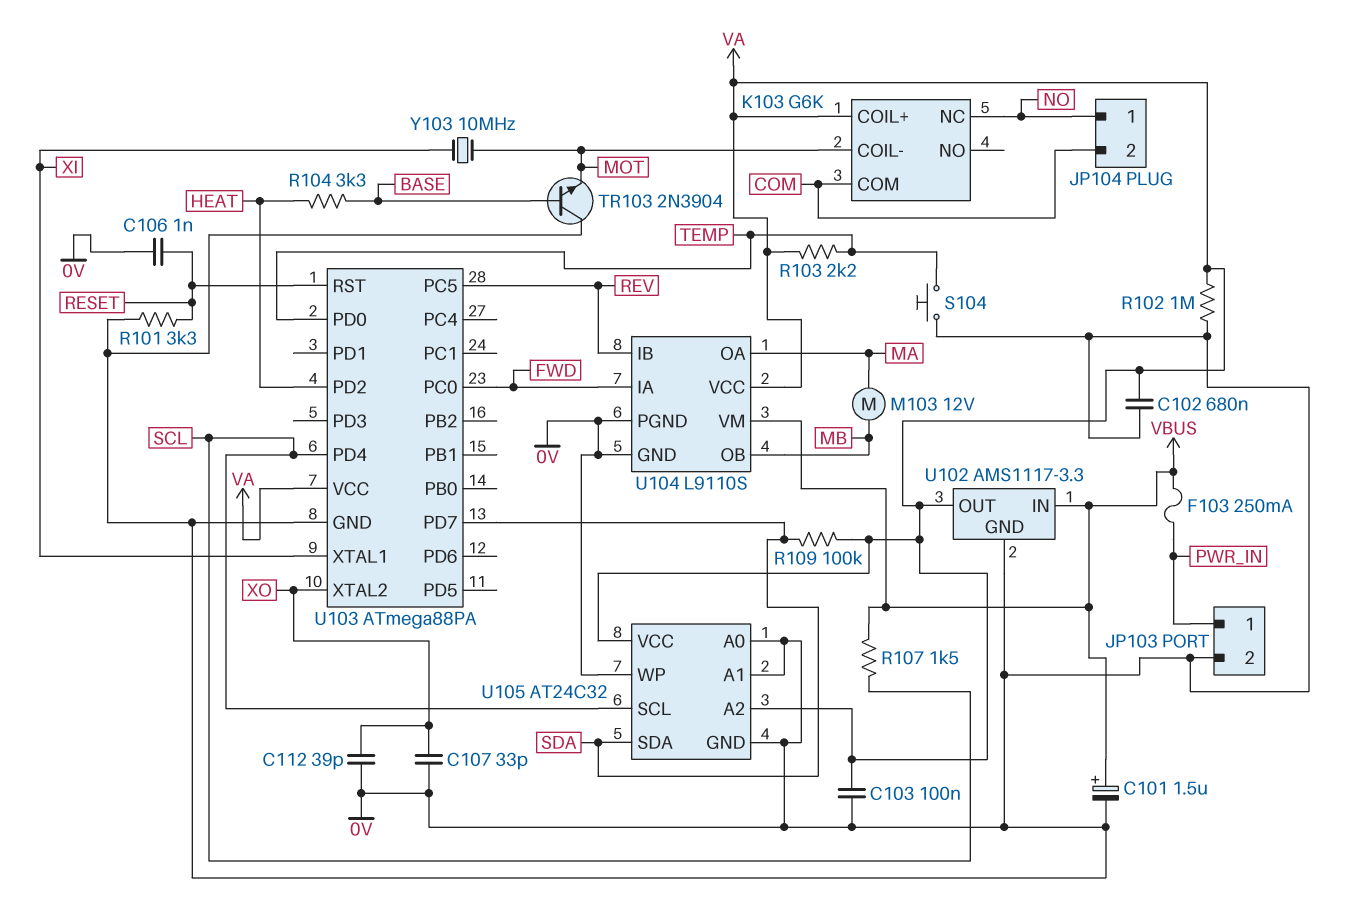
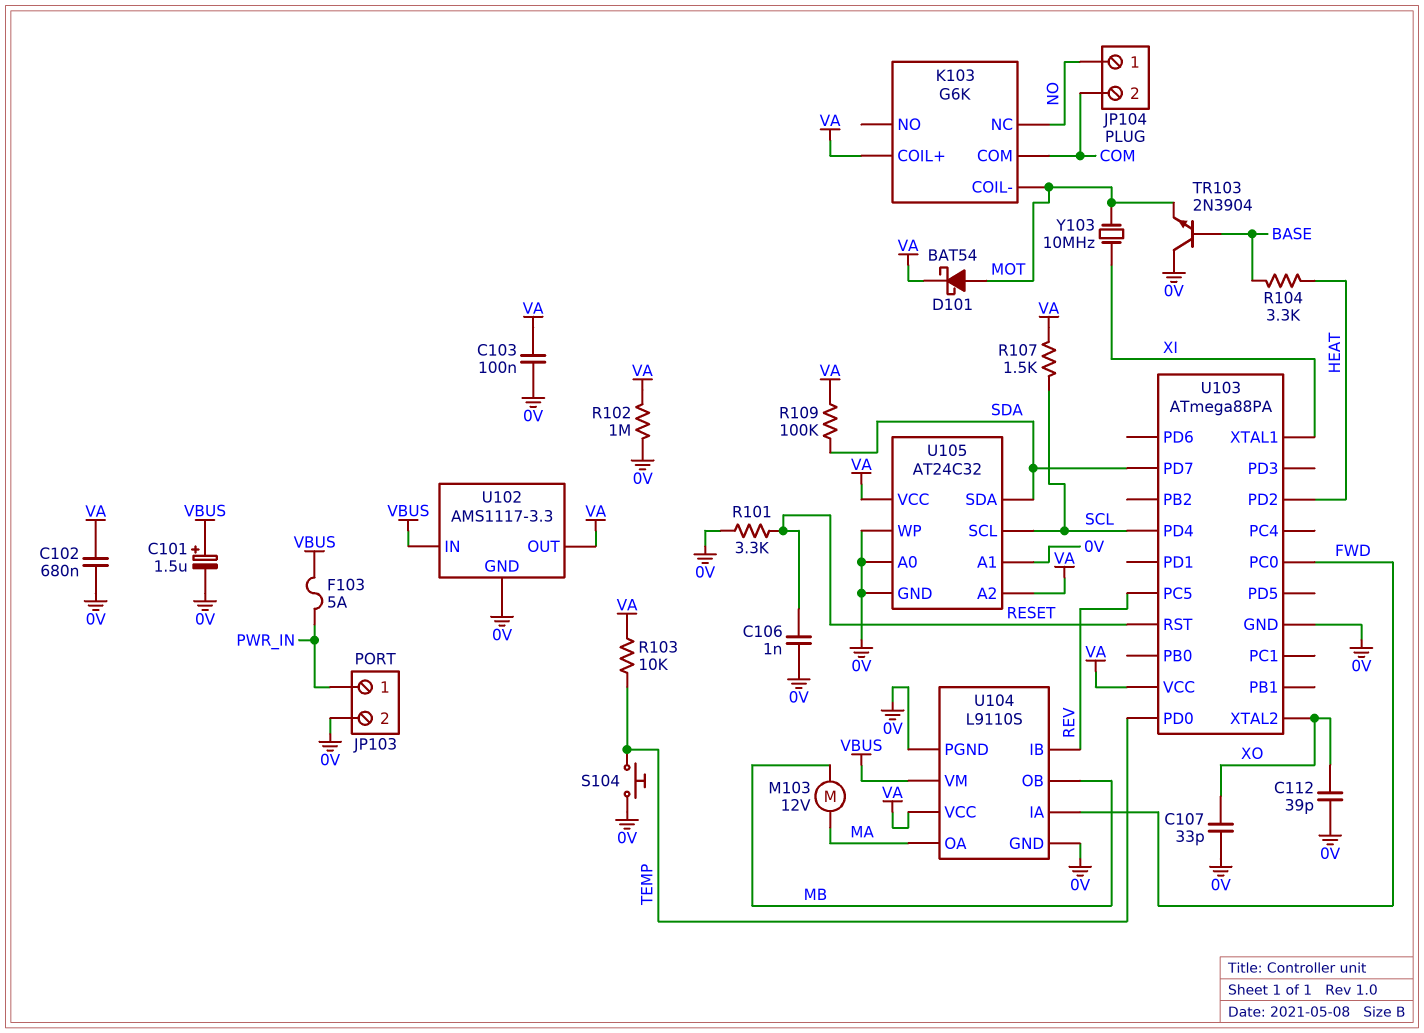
D101: none -> schottky BAT54 (A MOT, K VA)
F103: 250mA (PWR_IN, VBUS) -> 5A (PWR_IN, VBUS)
R103: 2.2k (TEMP, VA) -> 10k (TEMP, VA)
R107: 1.5k (SCL, VBUS) -> 1.5k (SCL, VA)

